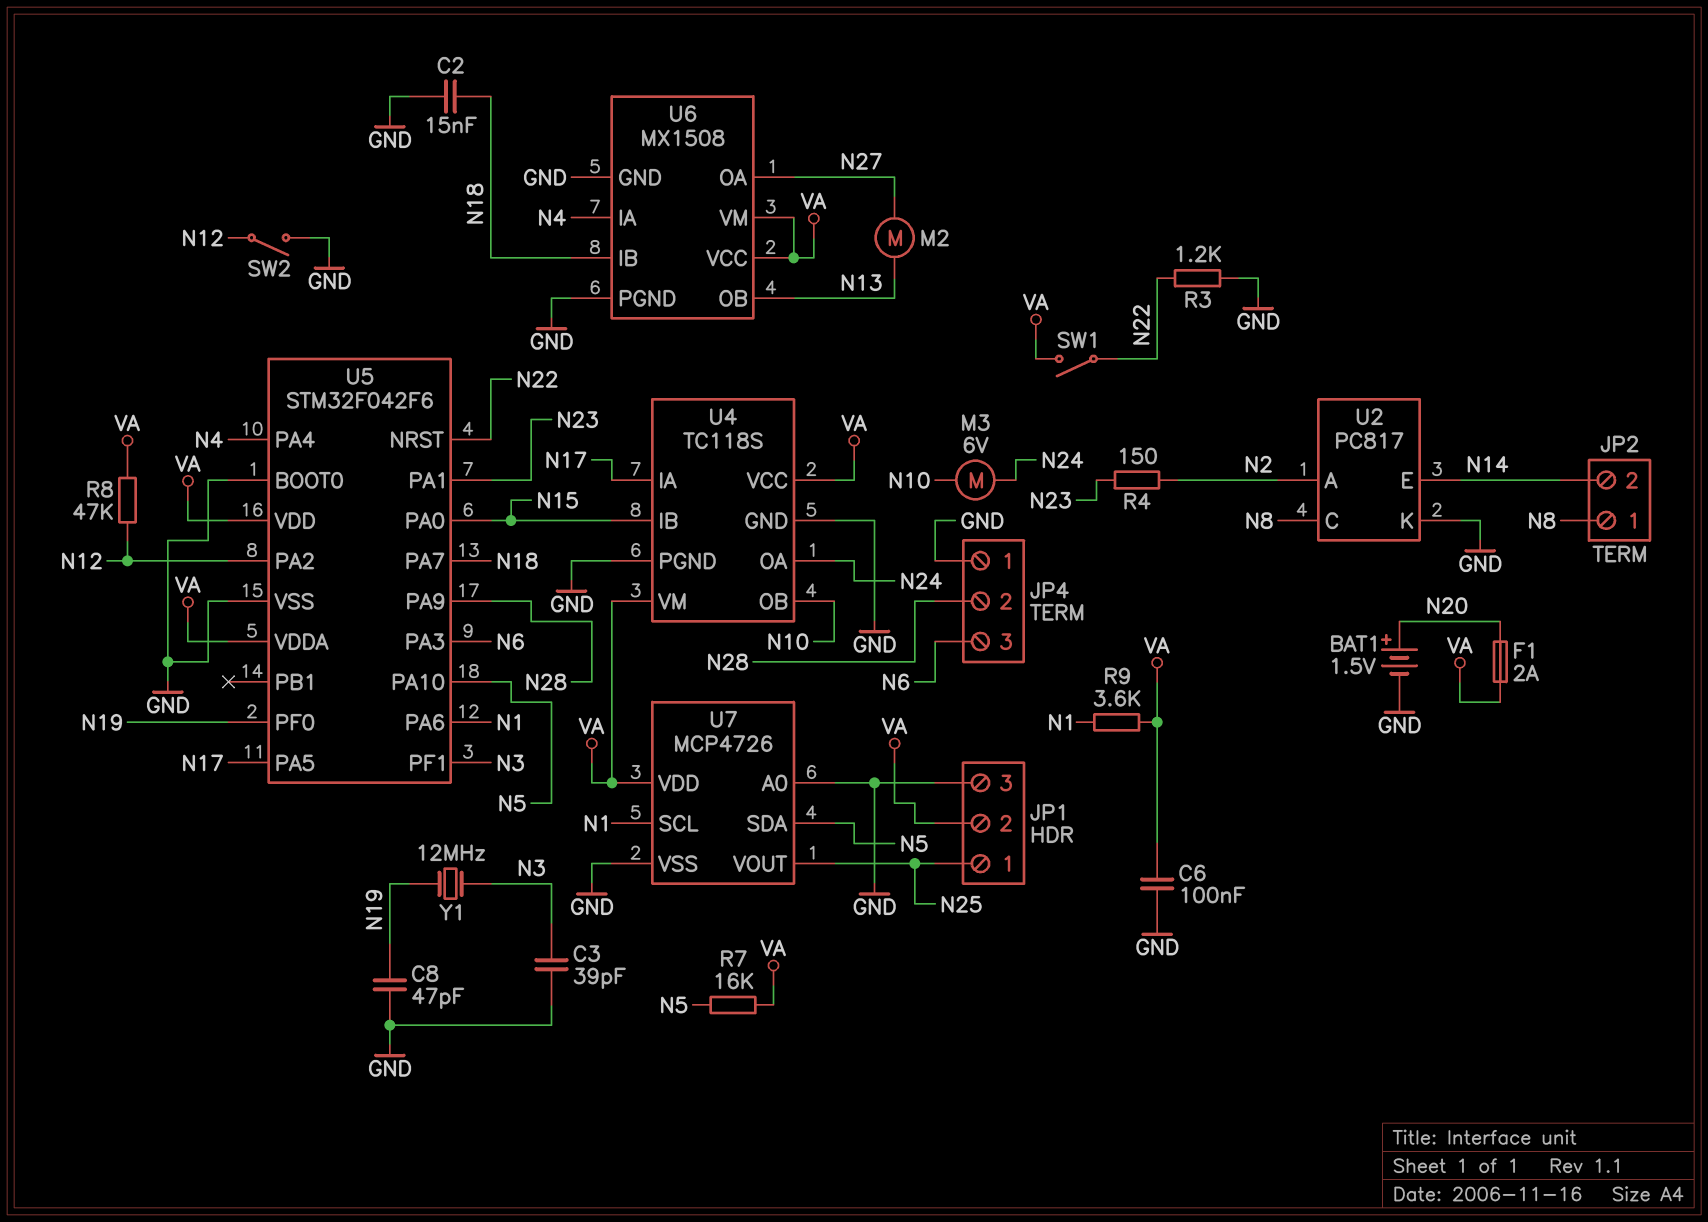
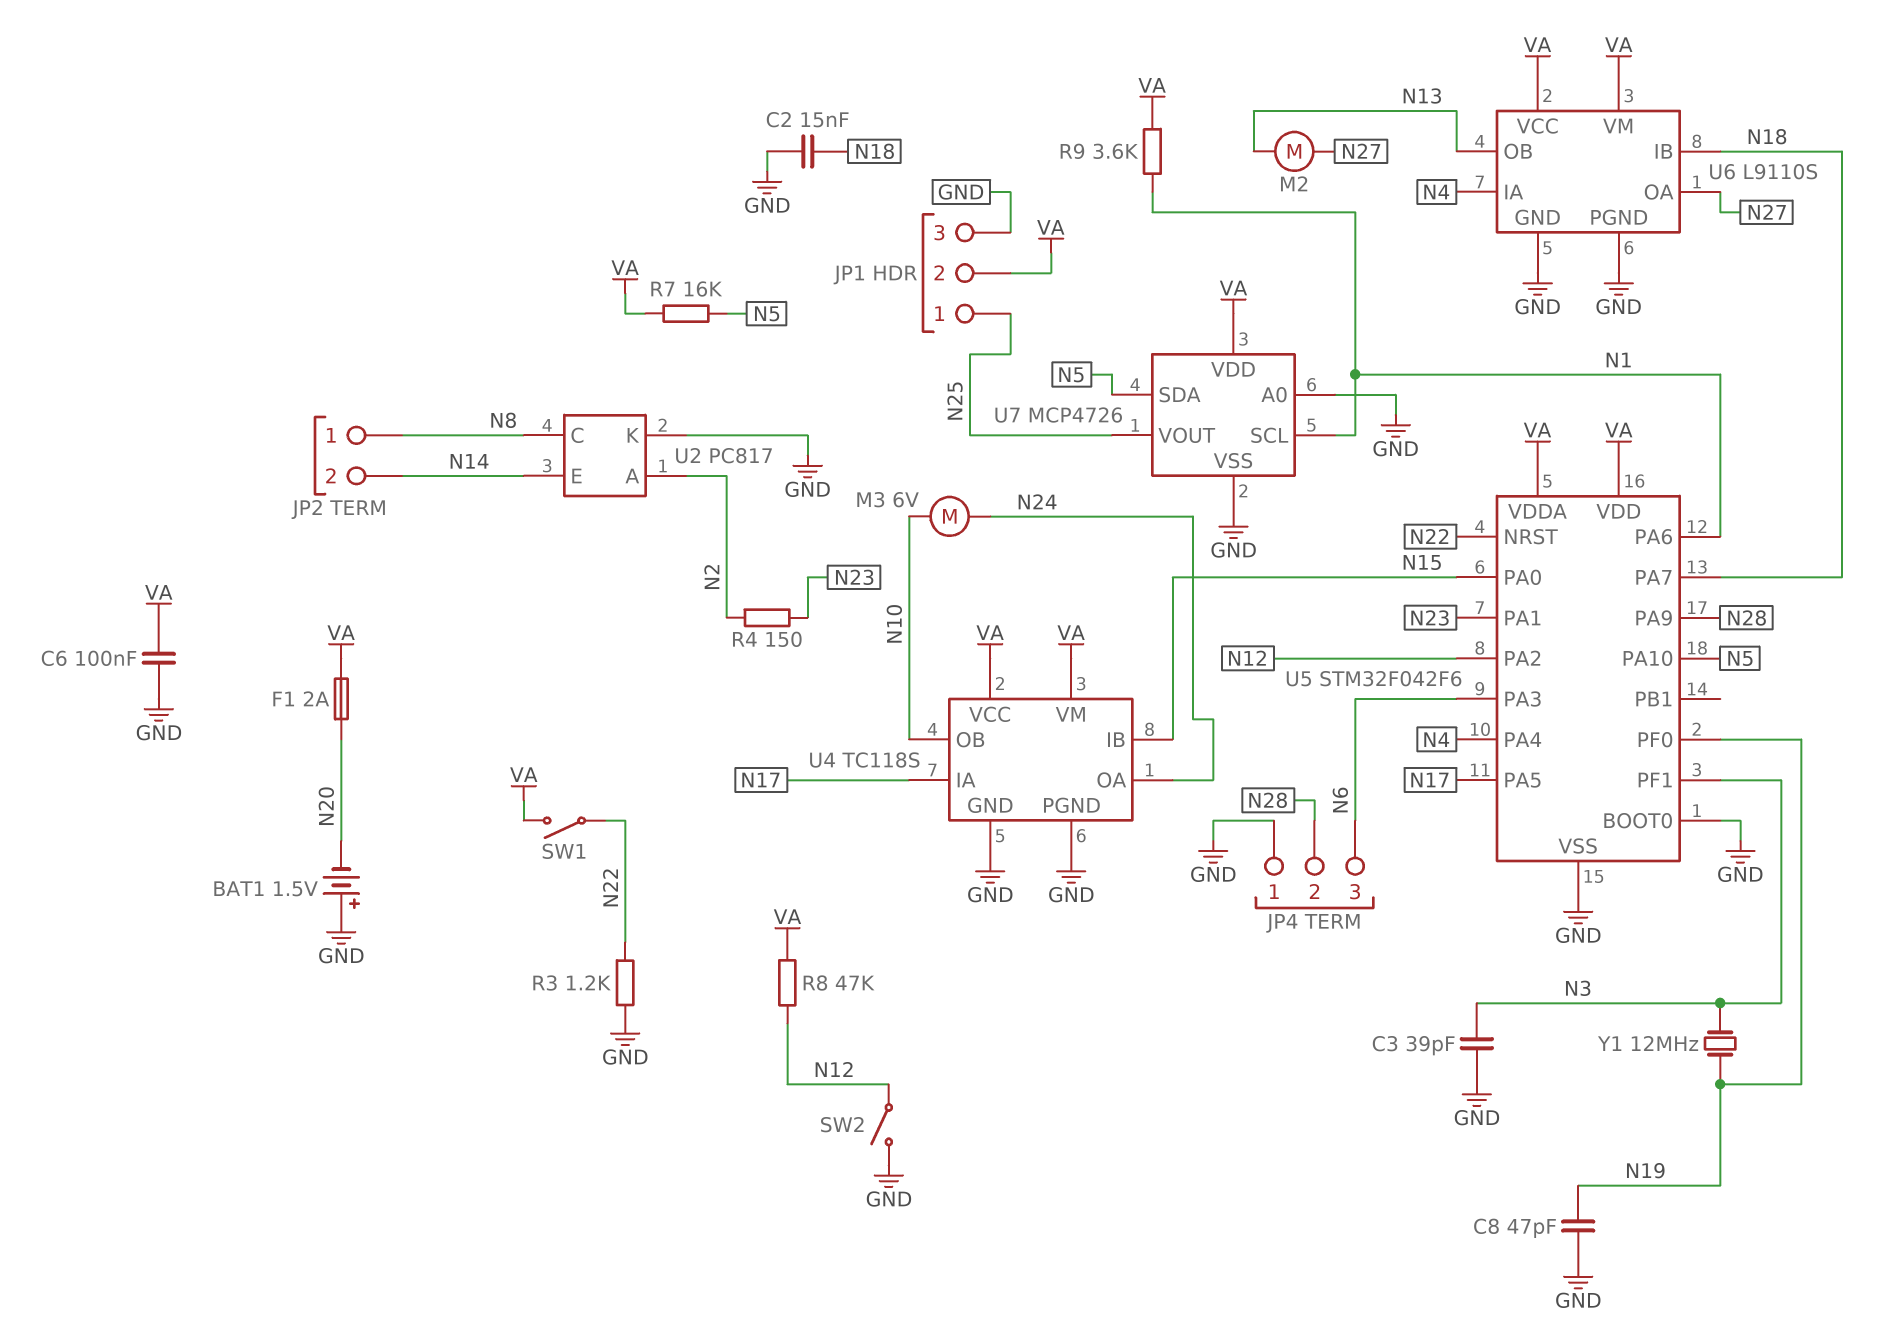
BAT1: 1.5V (plus N20, minus GND) -> 1.5V (plus GND, minus N20)
U6: MX1508 -> L9110S

